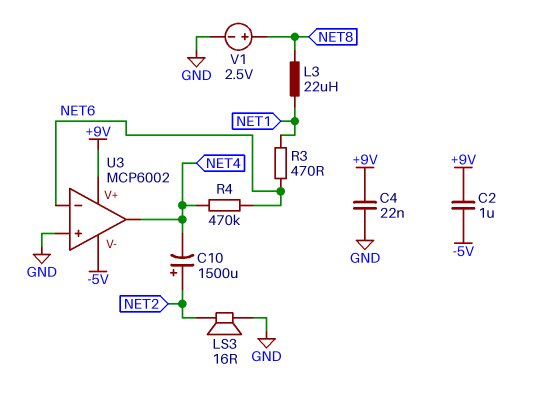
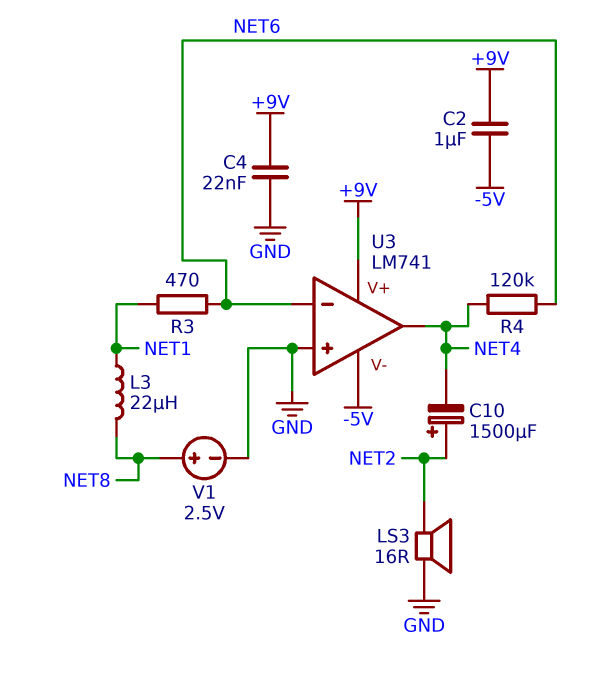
R4: 470k (NET4, NET6) -> 120k (NET4, NET6)
U3: MCP6002 -> LM741

